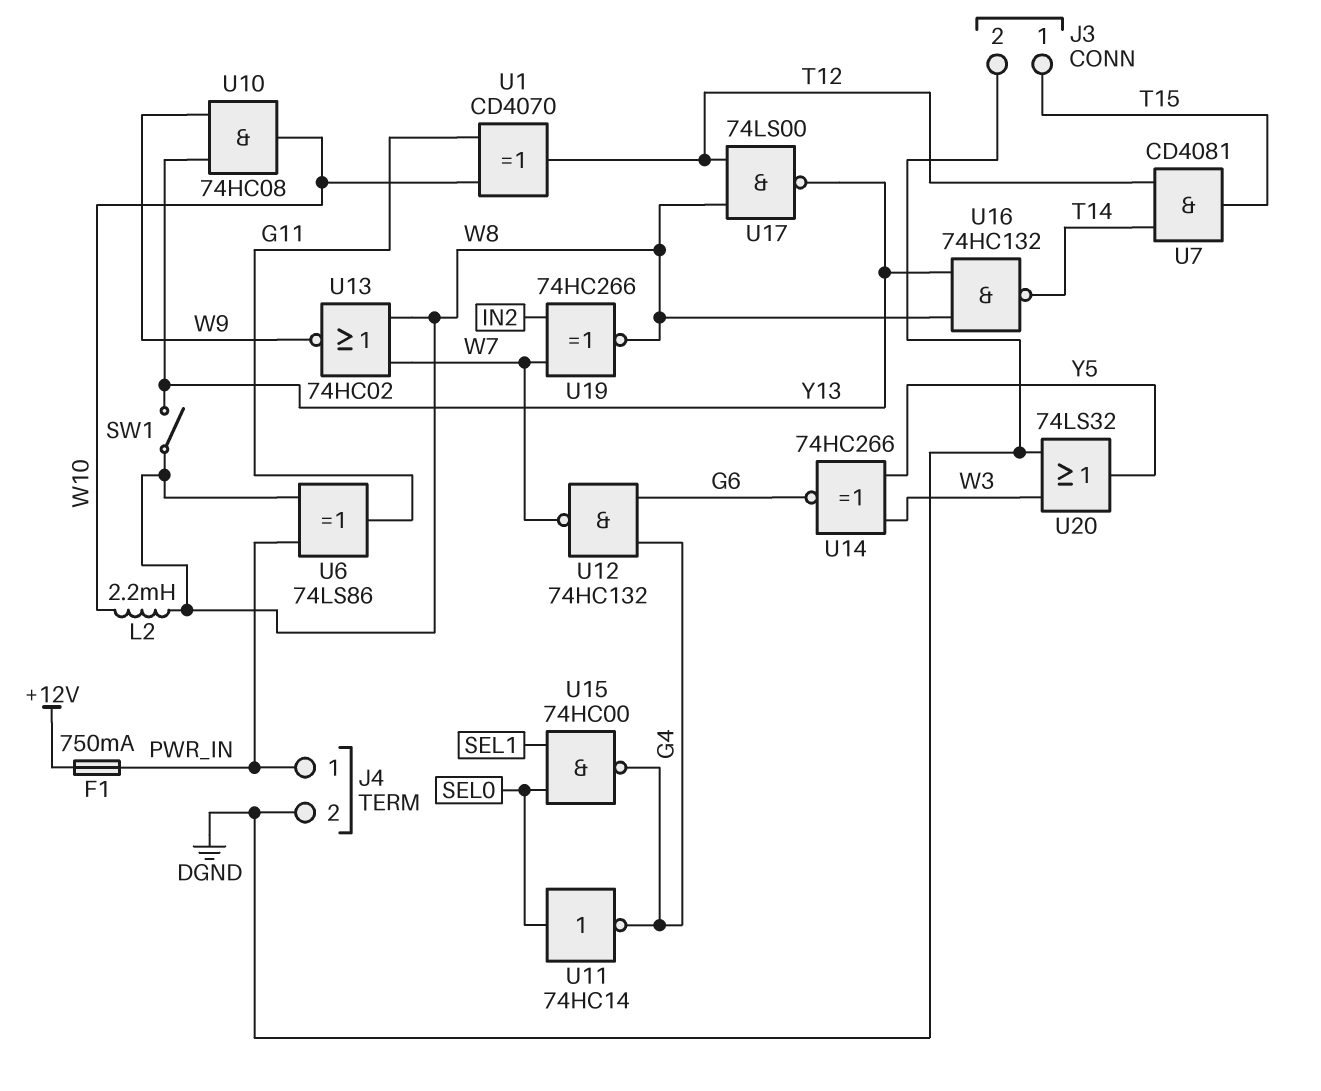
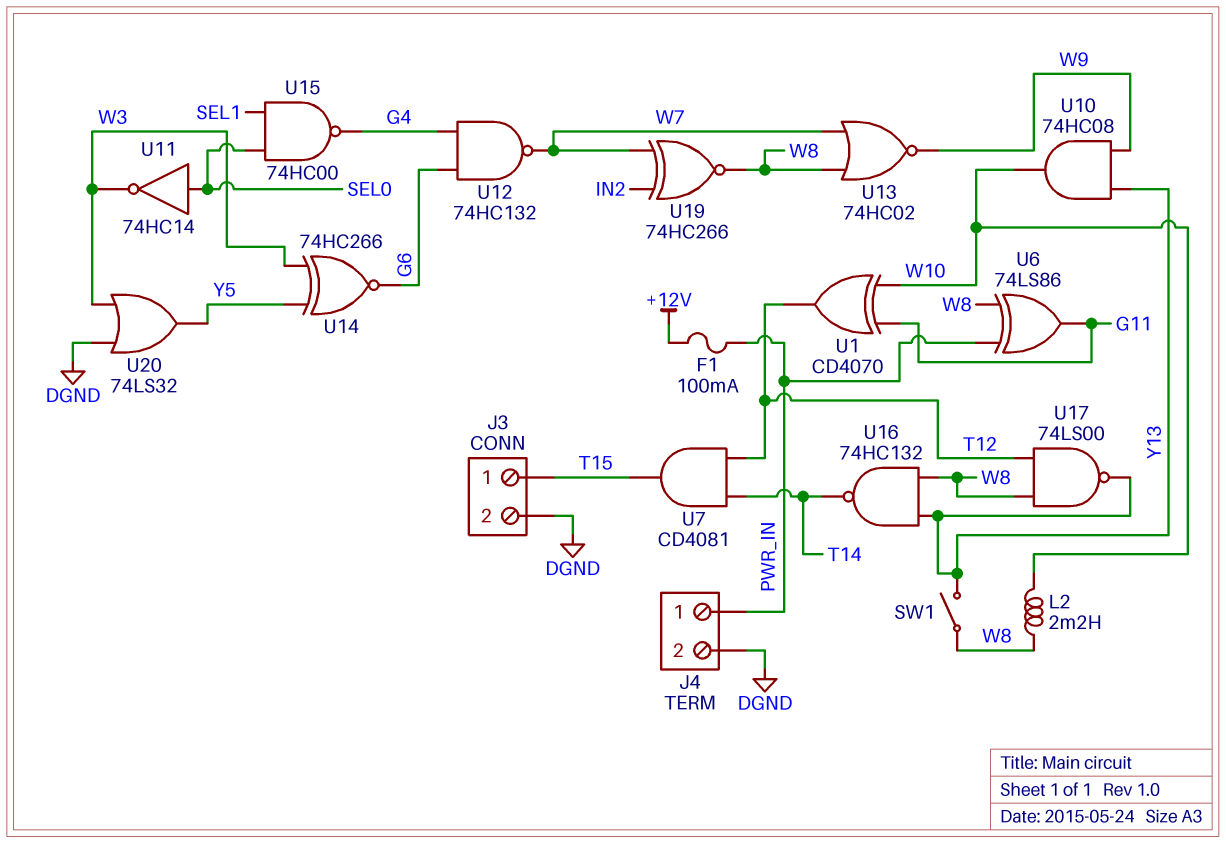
F1: 750mA (+12V, PWR_IN) -> 100mA (+12V, PWR_IN)
U11: NOT 74HC14 (in SEL0, out G4) -> NOT 74HC14 (in SEL0, out W3)

